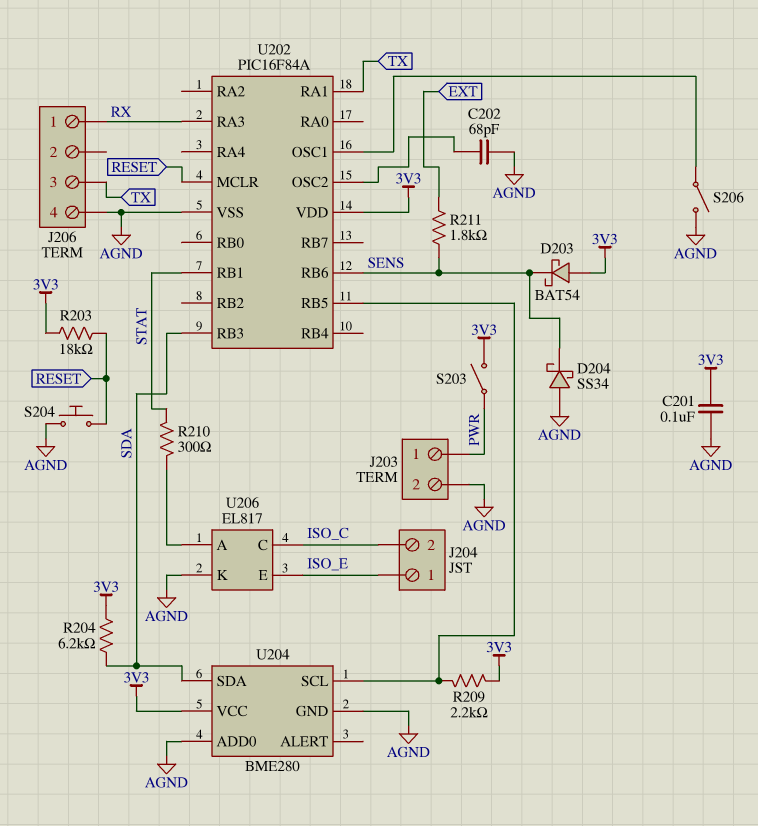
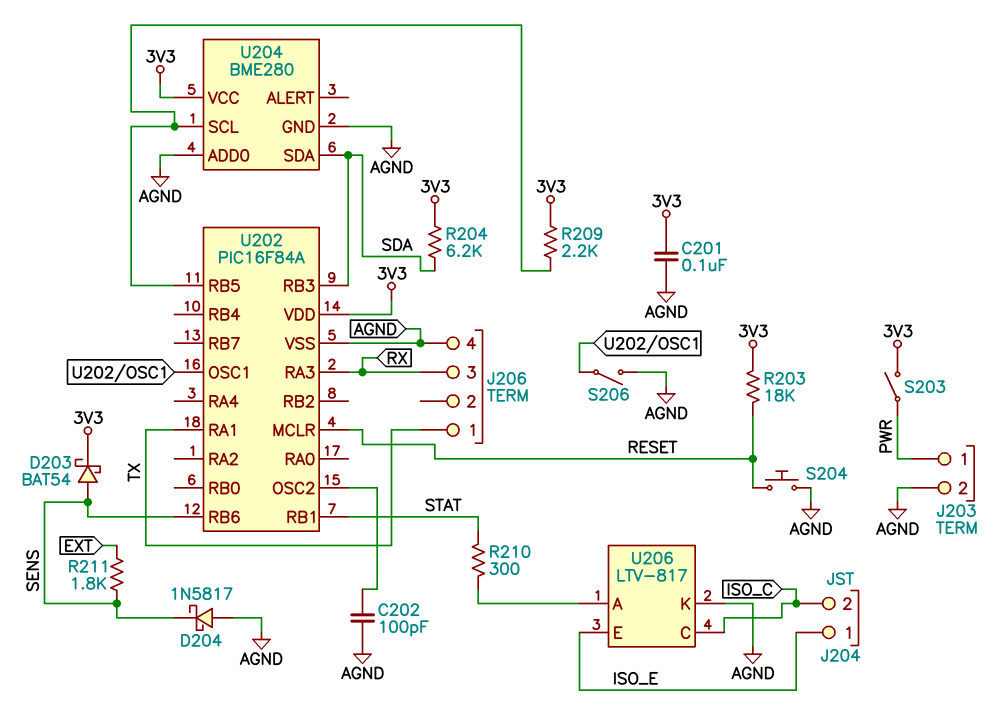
C202: 68pF (AGND, U202/OSC2) -> 100pF (AGND, U202/OSC2)
D203: schottky BAT54 (A 3V3, K SENS) -> schottky BAT54 (A SENS, K 3V3)
D204: schottky SS34 (A AGND, K SENS) -> schottky 1N5817 (A AGND, K SENS)
J206 pin 1: RX -> TX
J206 pin 3: TX -> RX
U206: EL817 -> LTV-817

